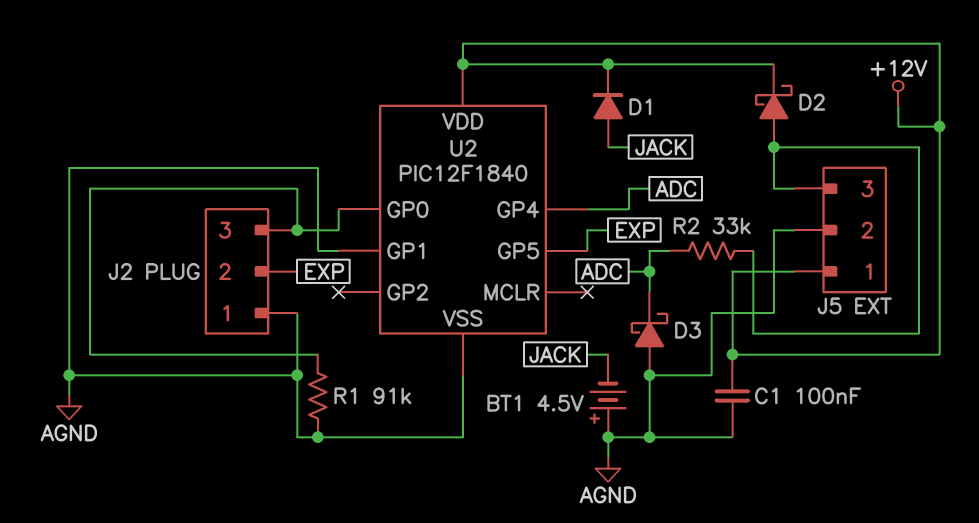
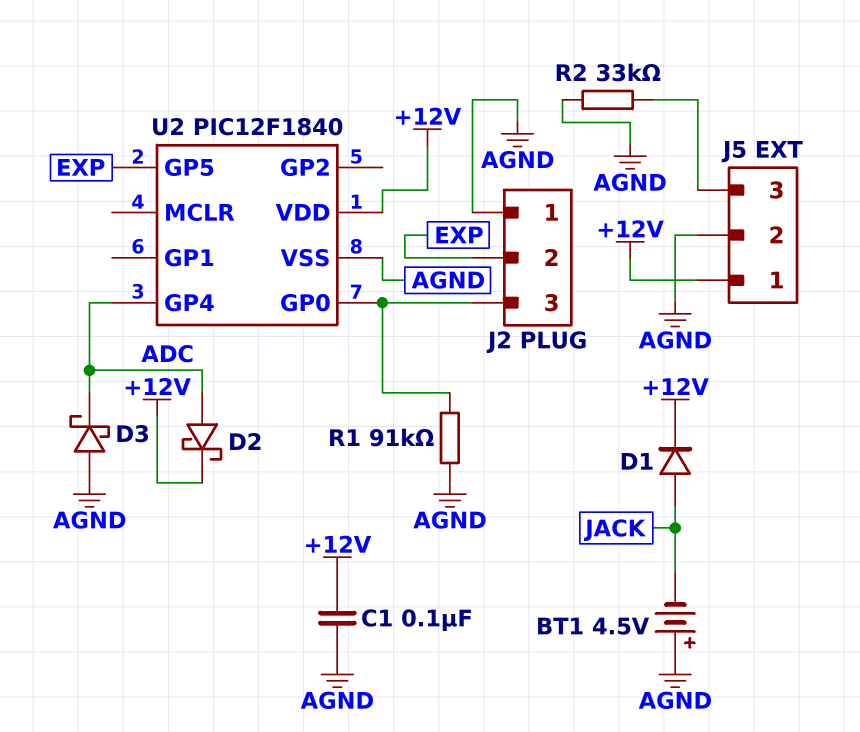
D2: schottky (A J5/3, K +12V) -> schottky (A ADC, K +12V)
R2: 33k (ADC, J5/3) -> 33k (AGND, J5/3)
U2 pin GP1: AGND -> none

